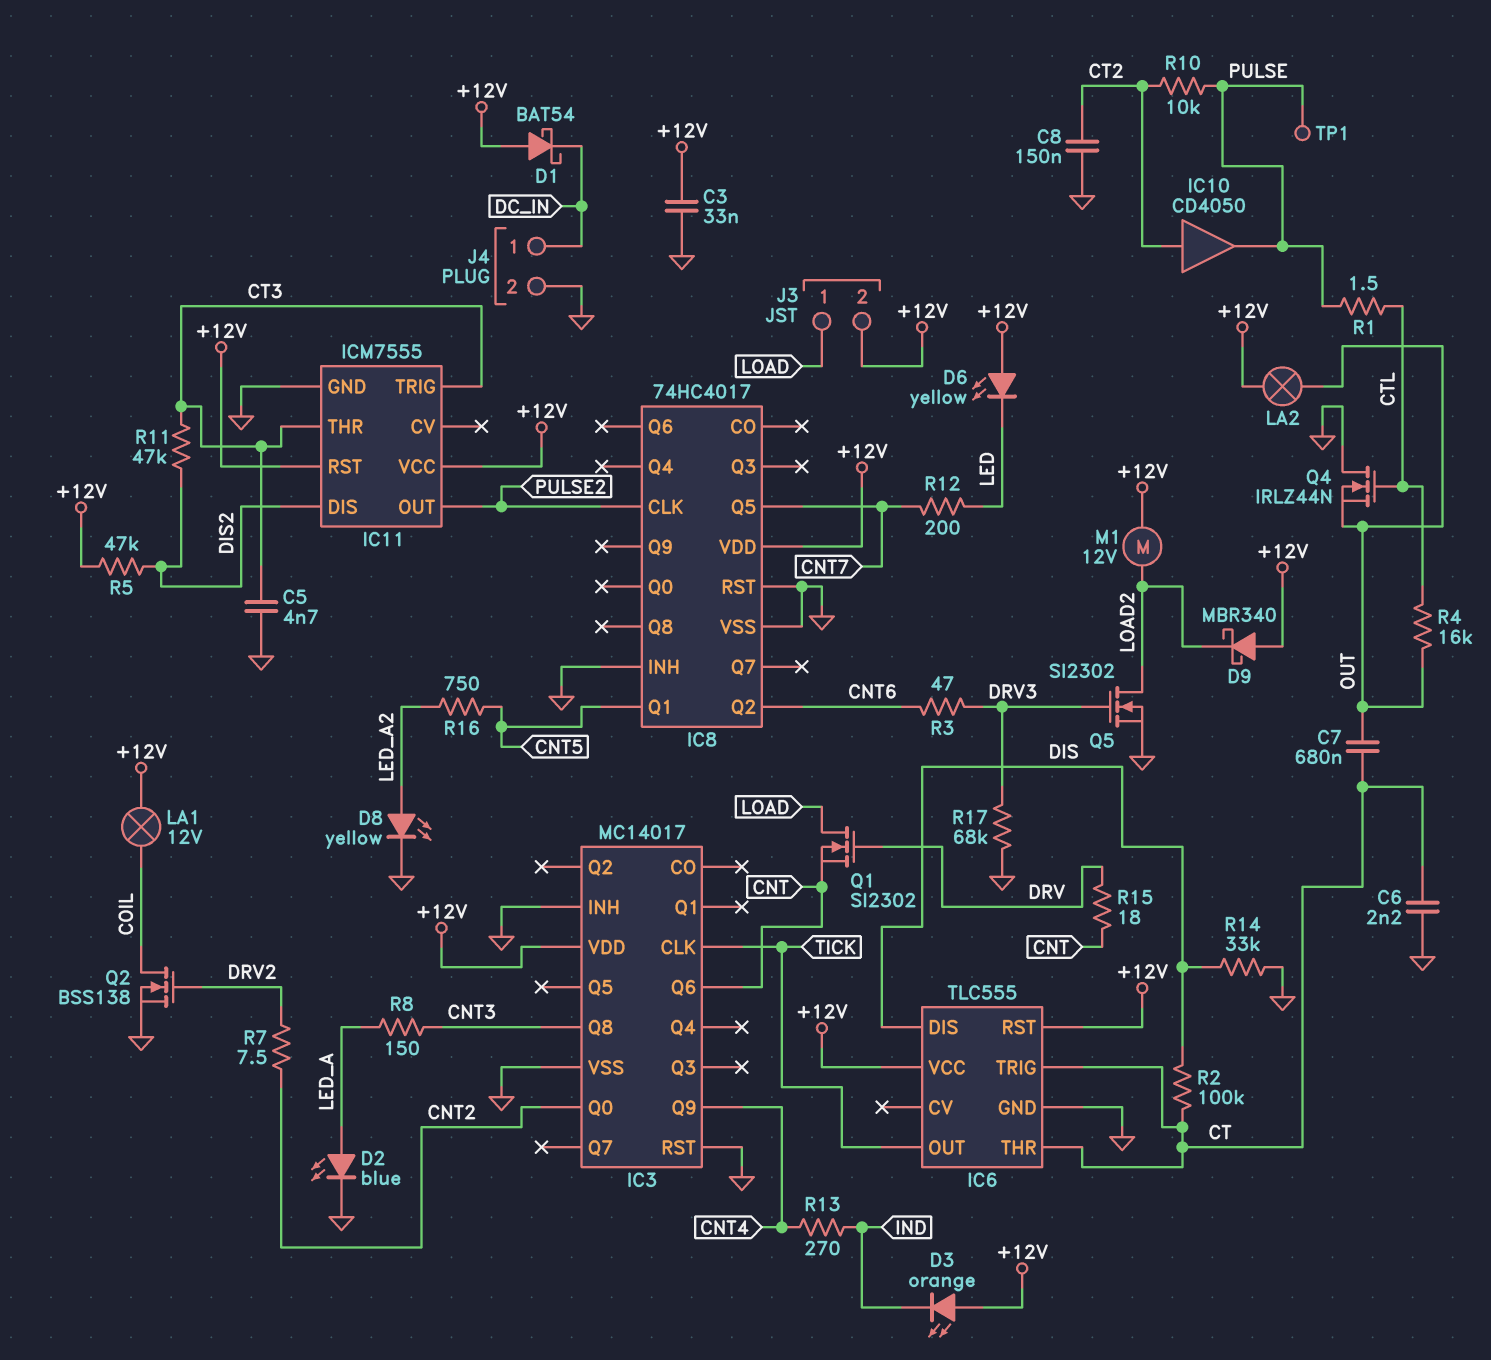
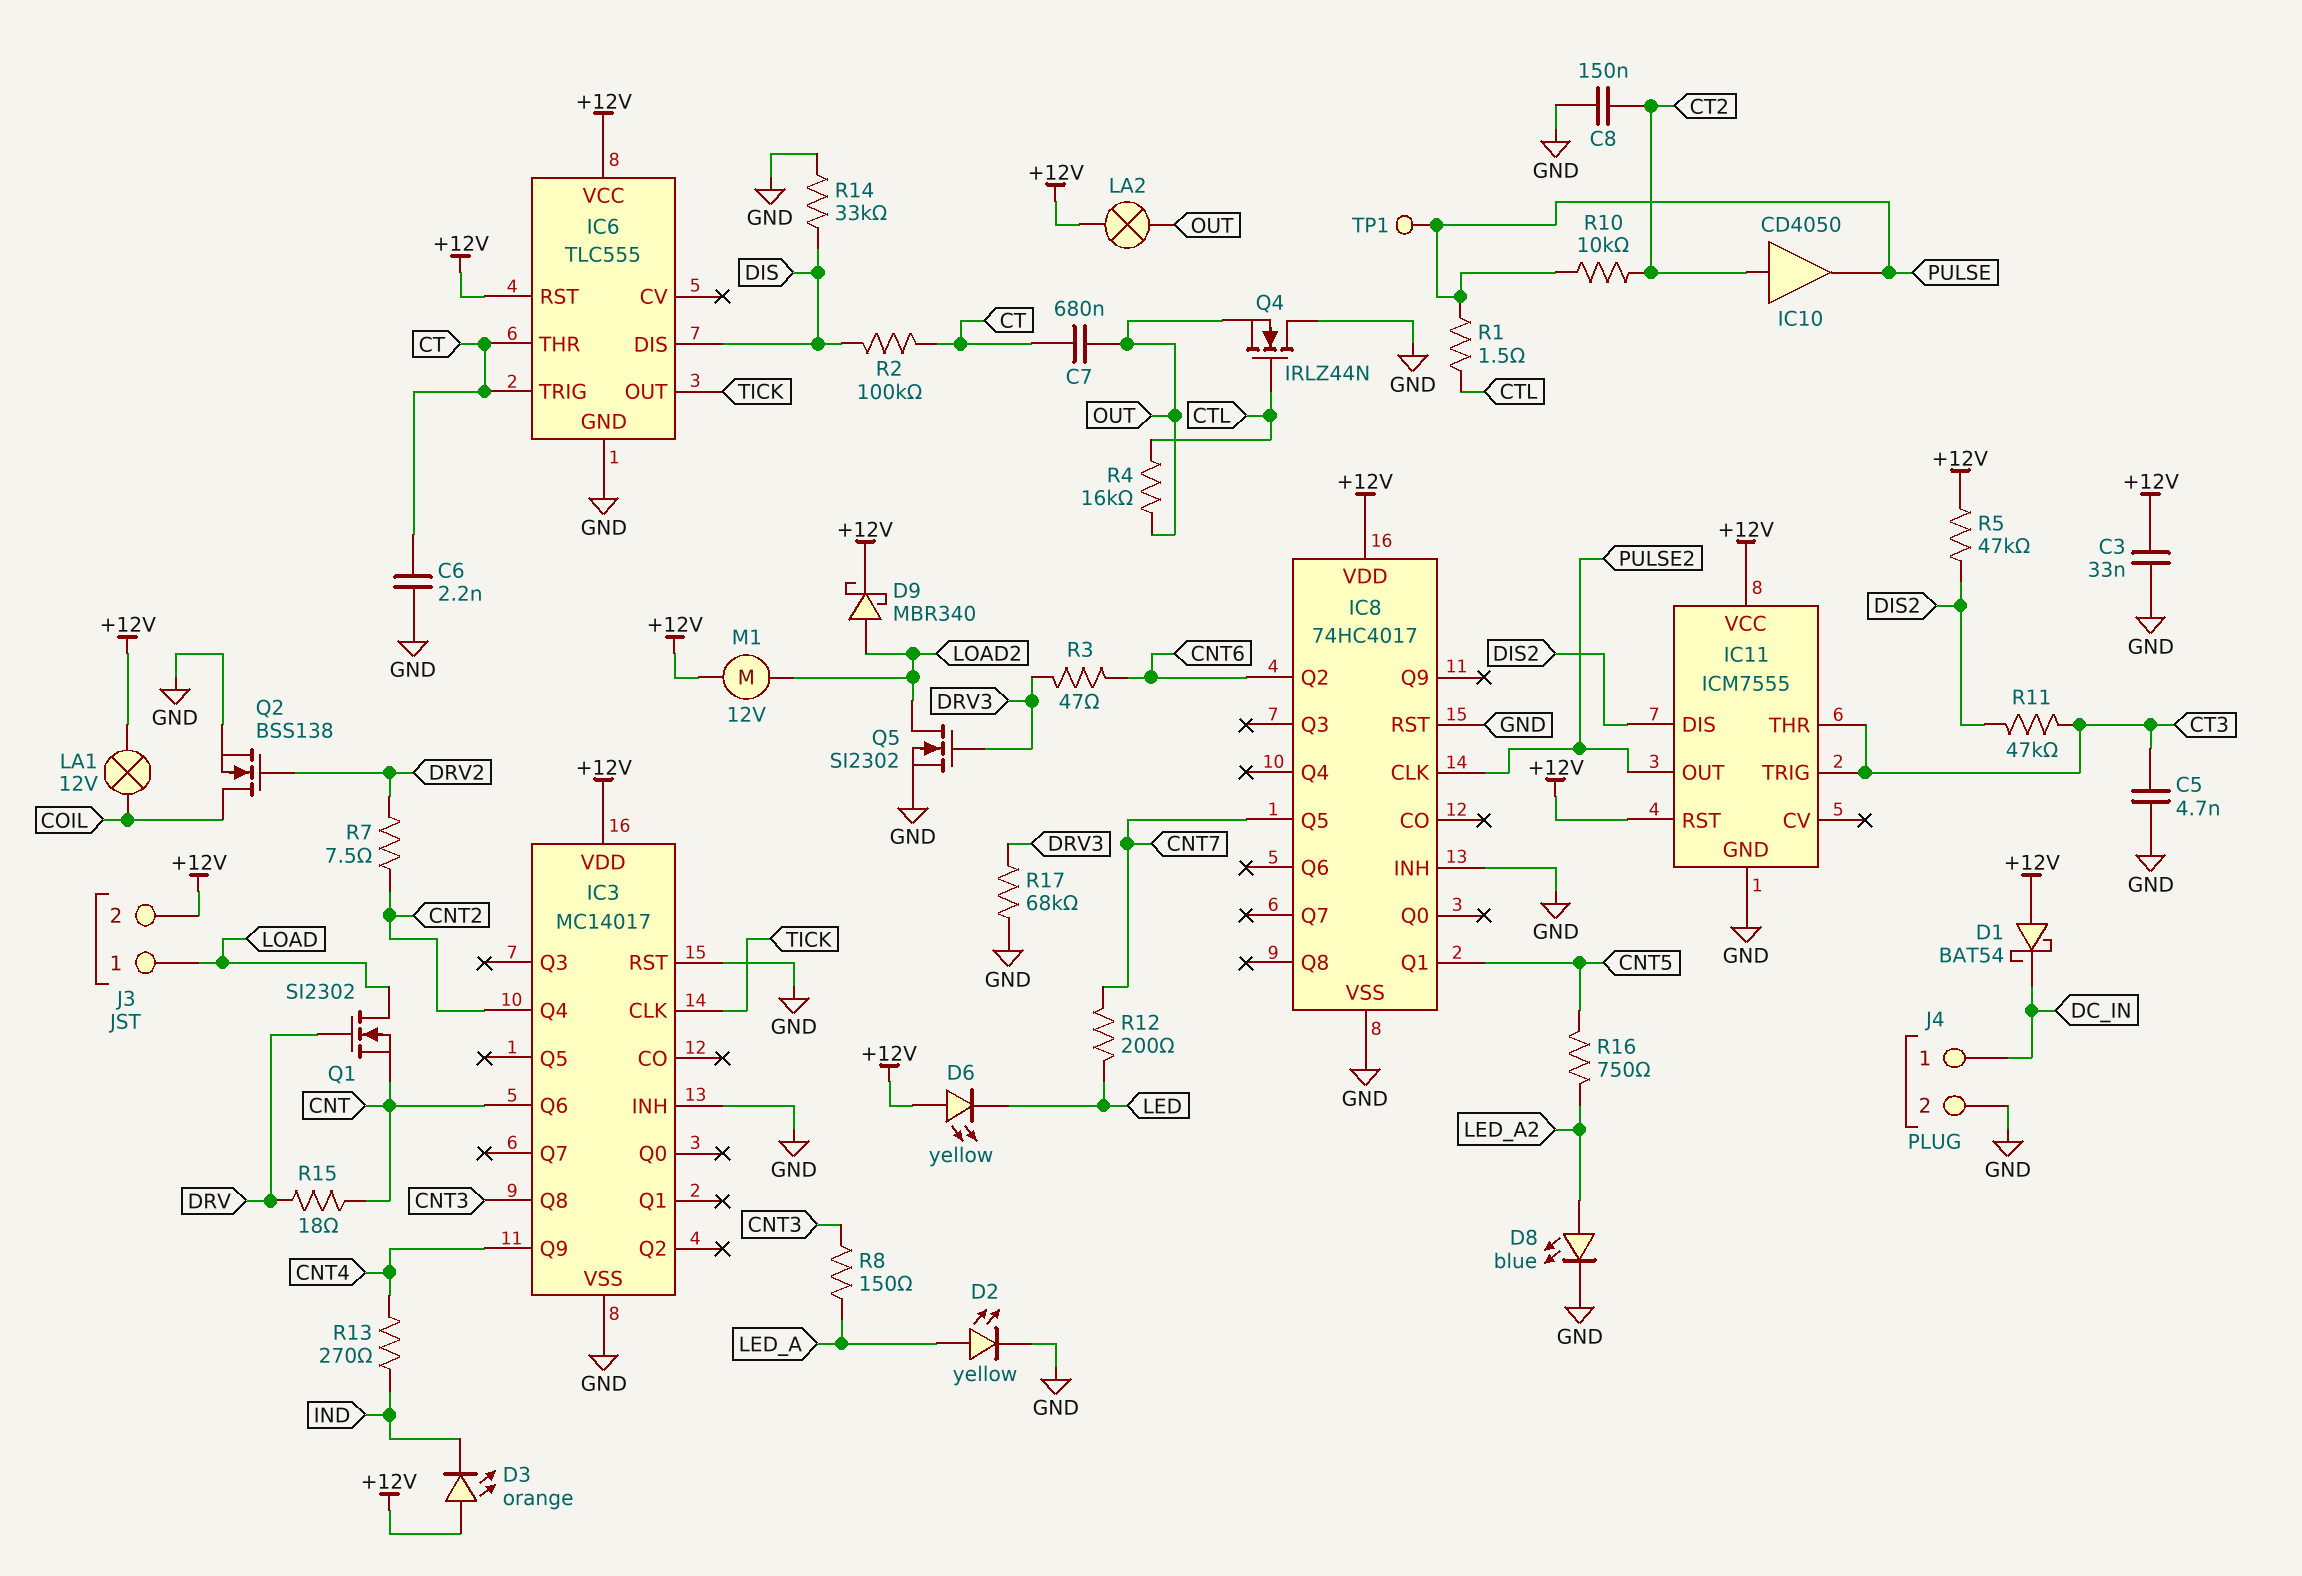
D2: LED blue (A LED_A, K GND) -> LED yellow (A LED_A, K GND)
D8: LED yellow (A LED_A2, K GND) -> LED blue (A LED_A2, K GND)
D9: schottky MBR340 (A +12V, K LOAD2) -> schottky MBR340 (A LOAD2, K +12V)
IC3 pin Q0: CNT2 -> none
IC3 pin Q4: none -> CNT2

